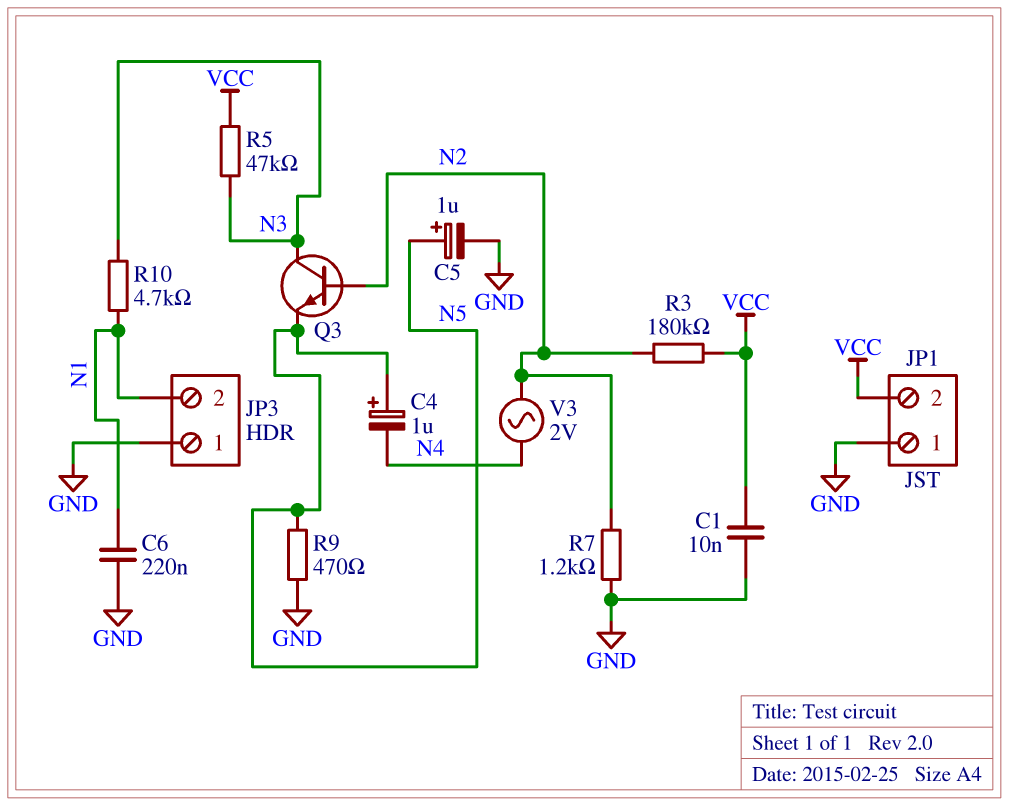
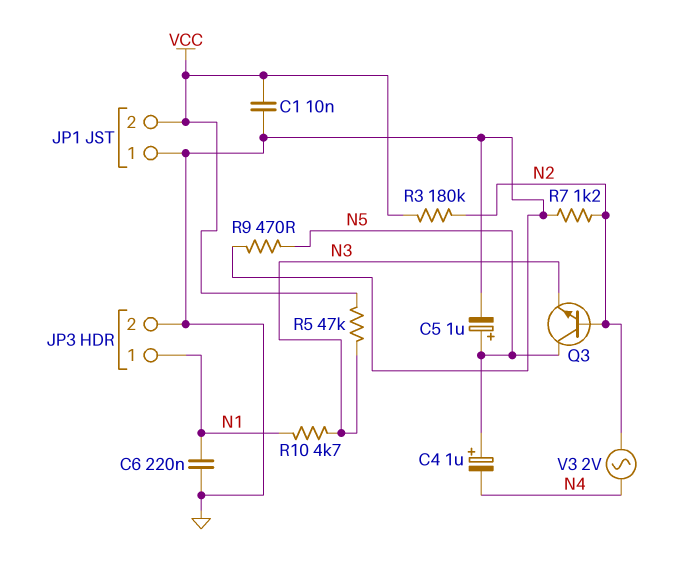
JP3 pin 1: GND -> N1
JP3 pin 2: N1 -> GND
Q3: NPN (B N2, C N3, E N5) -> NPN (B N2, C N5, E N3)

